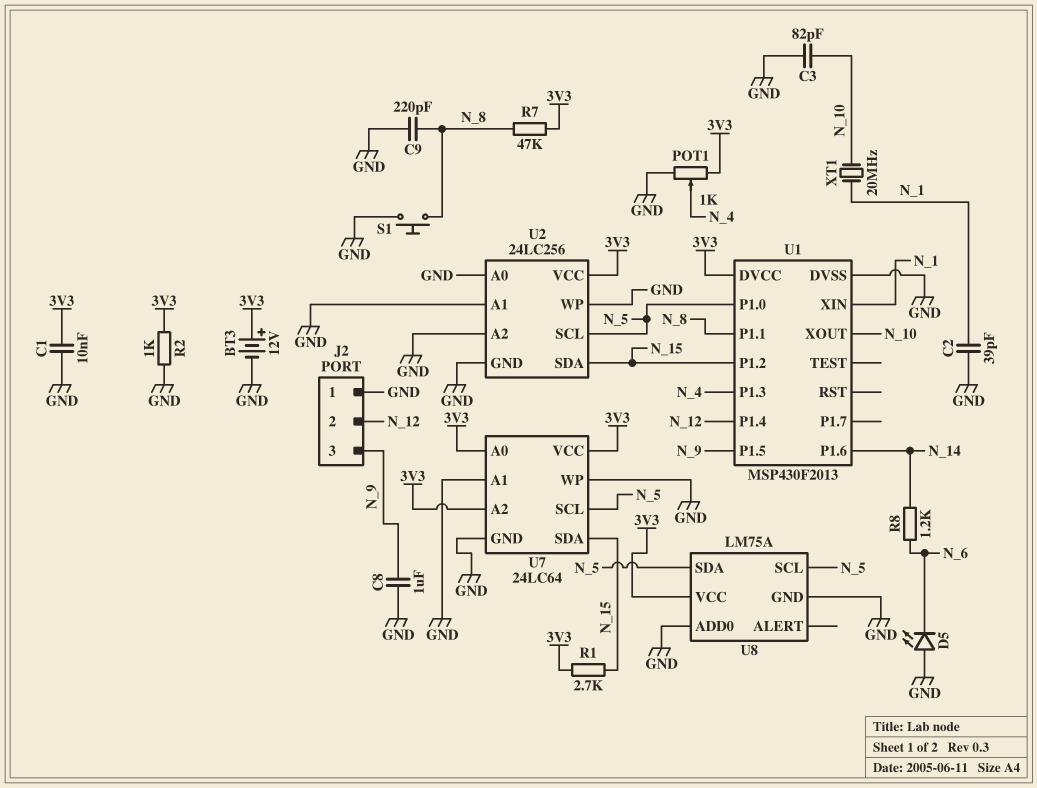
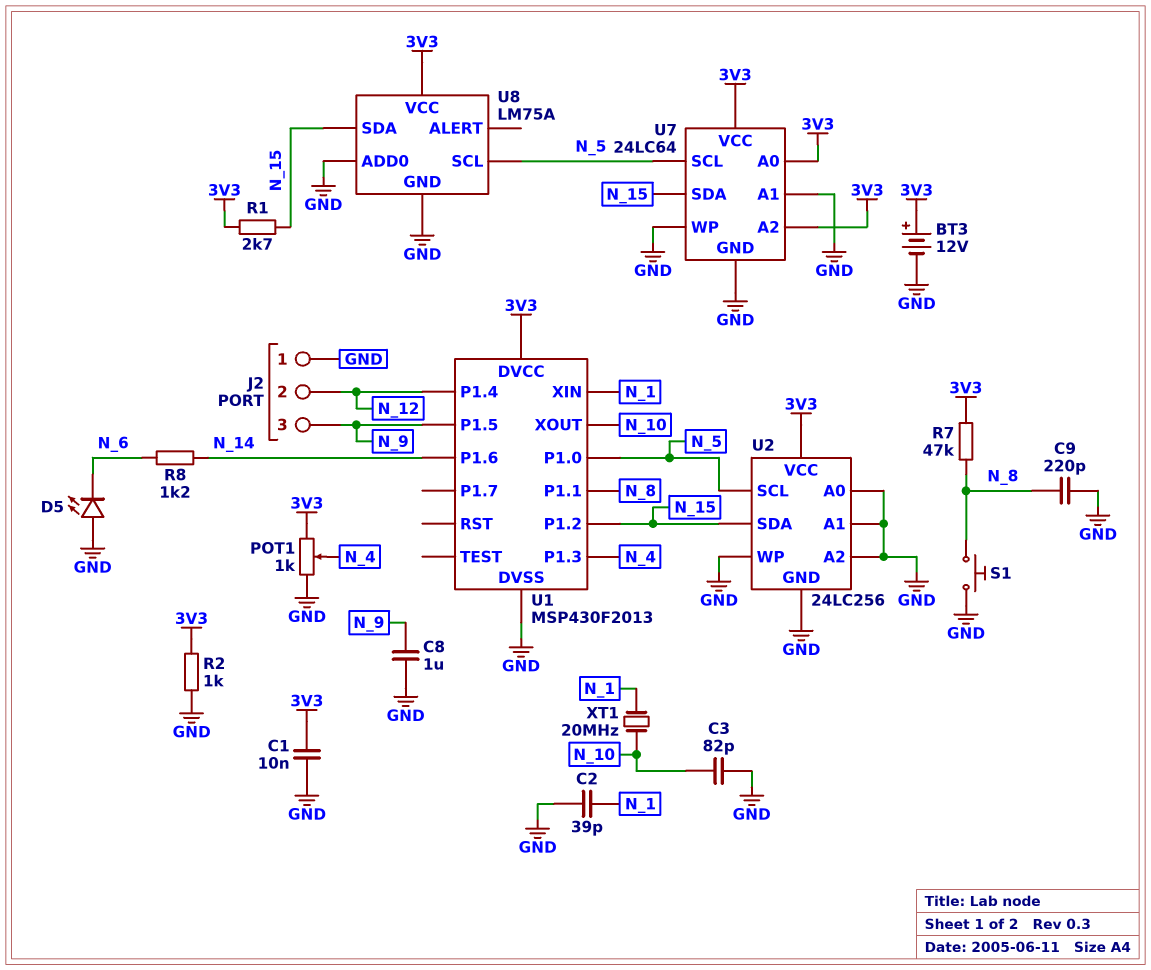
U8 pin SDA: N_5 -> N_15

